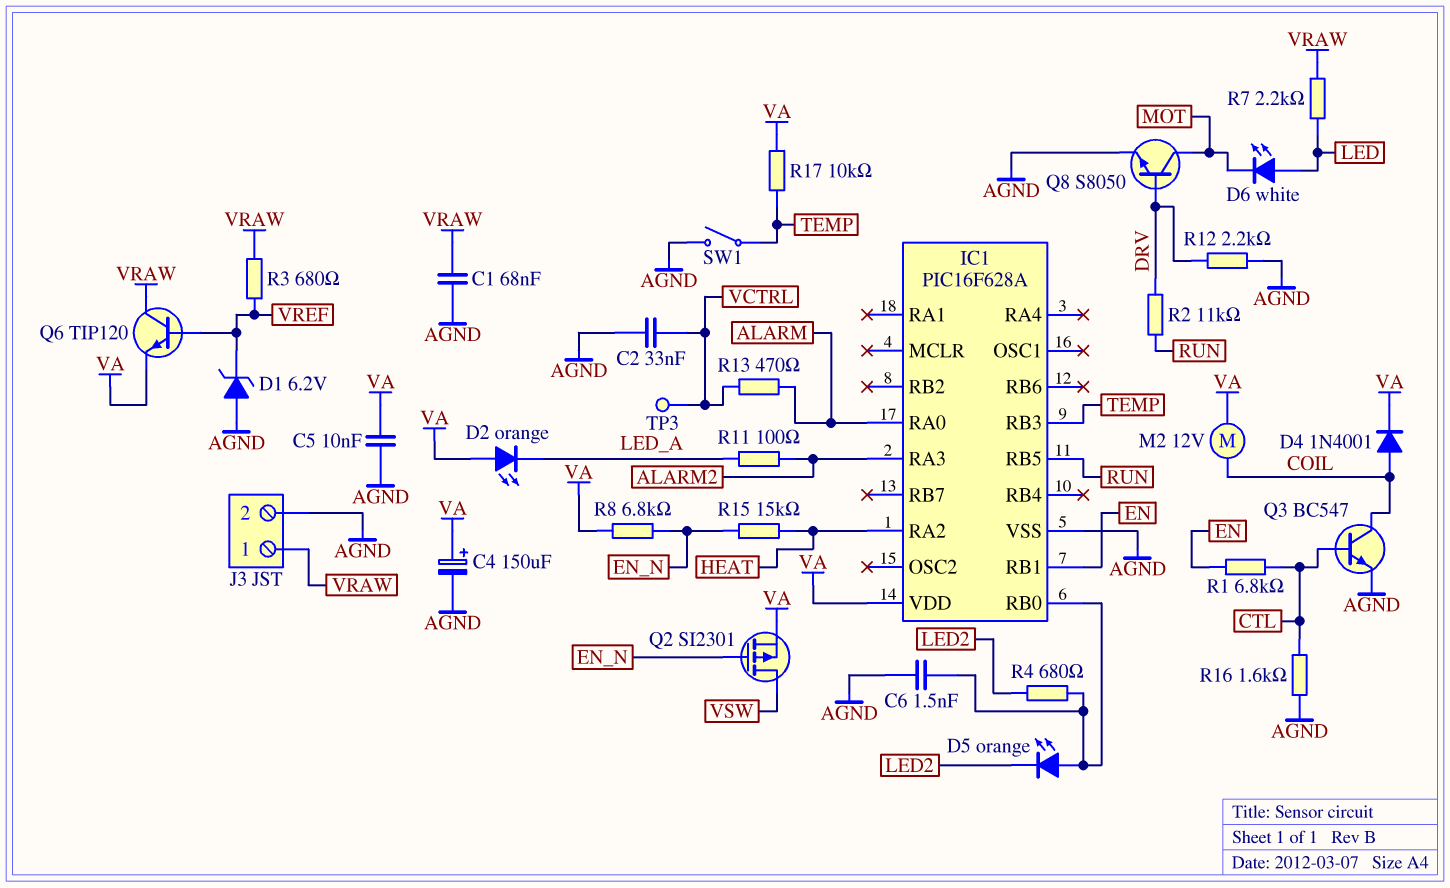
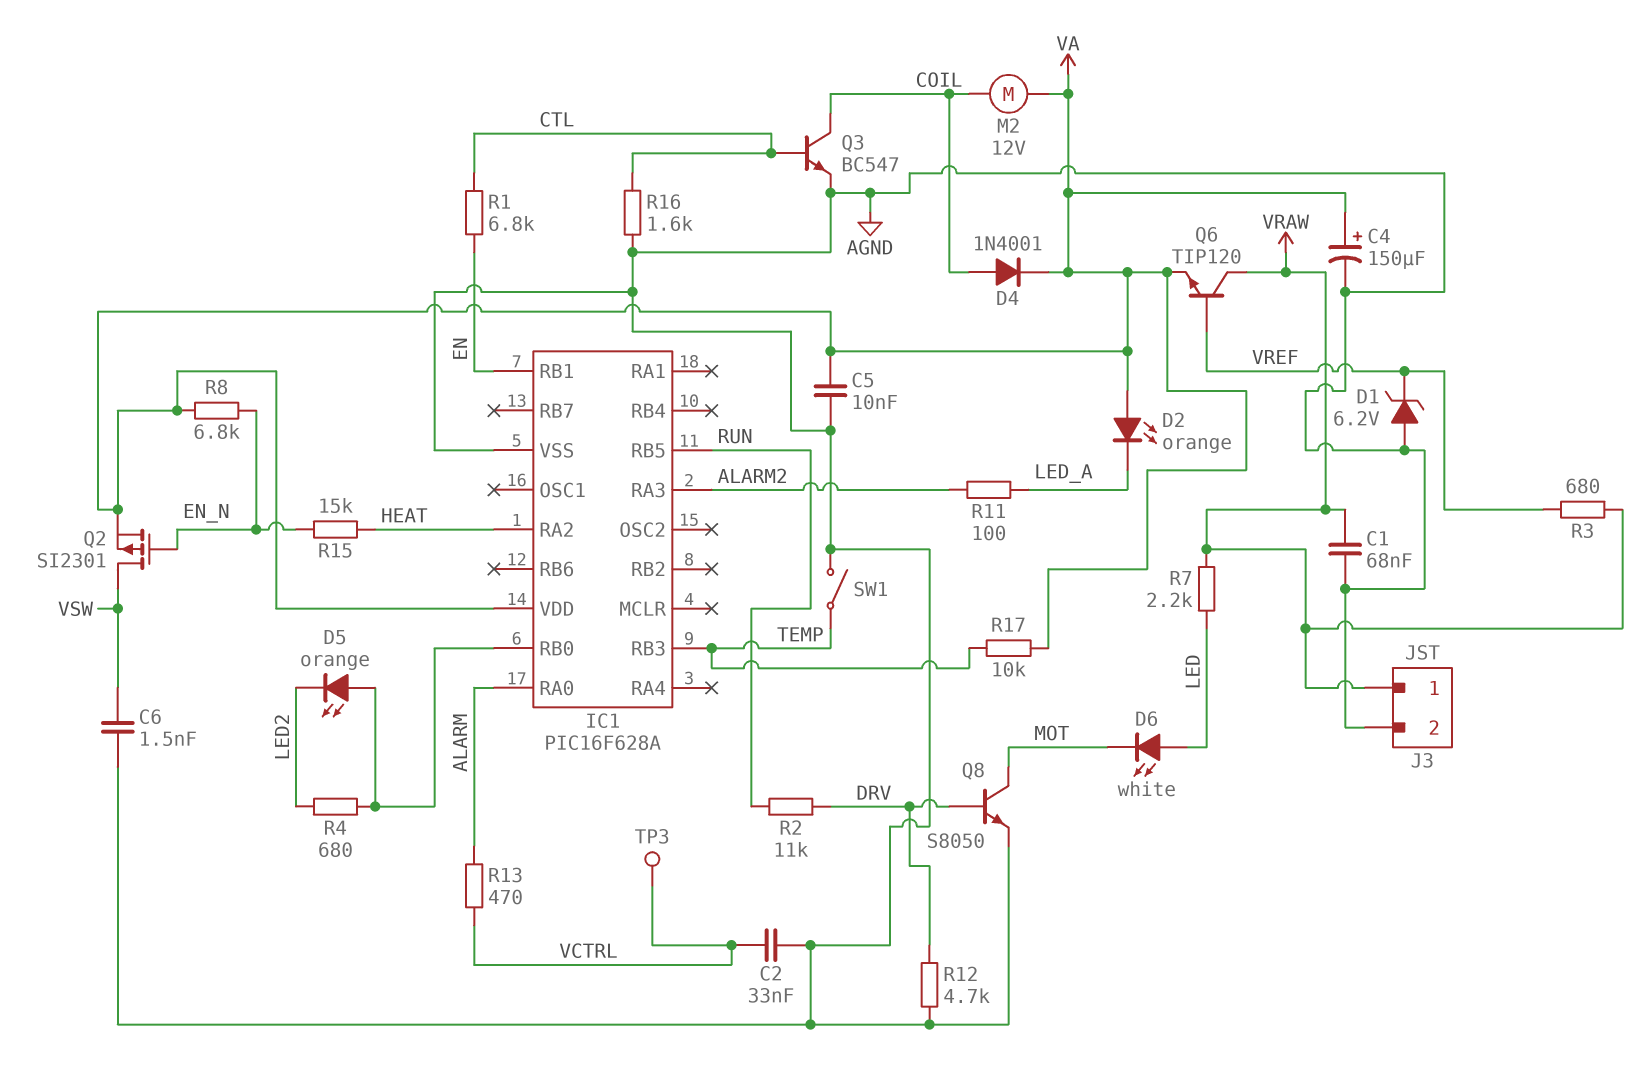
C6: 1.5nF (AGND, IC1/RB0) -> 1.5nF (AGND, VSW)
R12: 2.2k (AGND, DRV) -> 4.7k (AGND, DRV)

